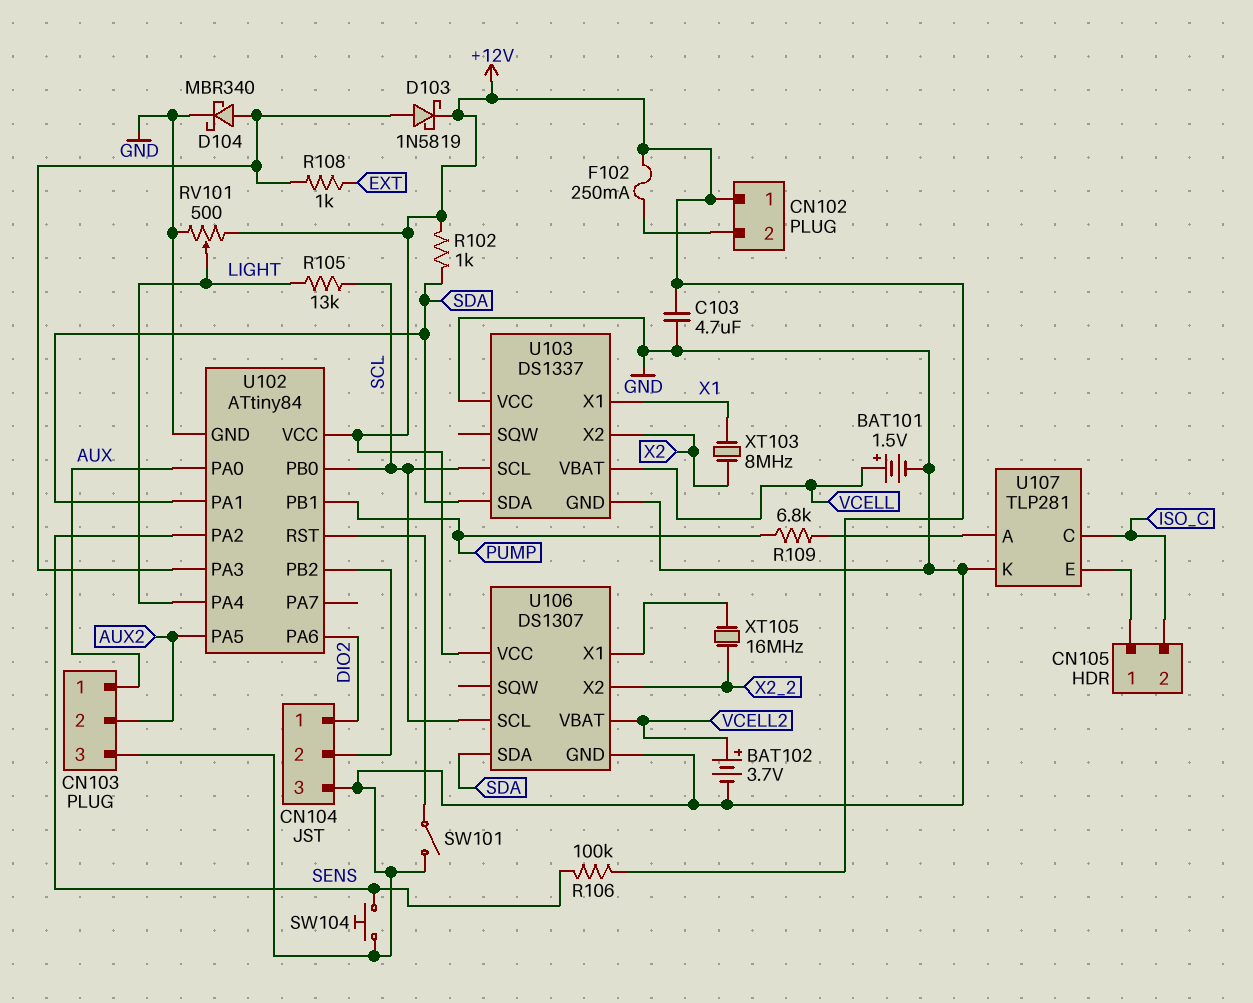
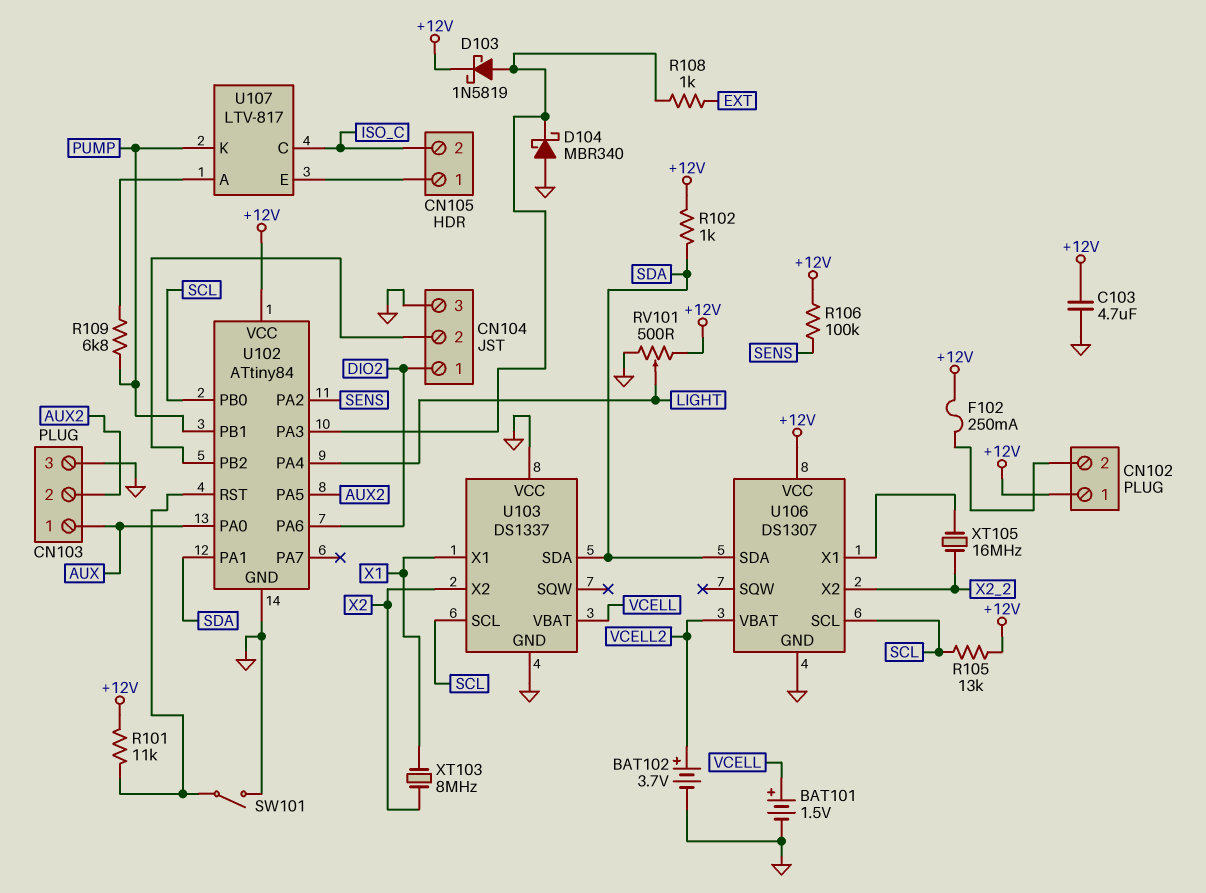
D104: schottky MBR340 (A U102/PA3, K GND) -> schottky MBR340 (A GND, K U102/PA3)
R101: none -> 11k (+12V, U102/RST)
R105: 13k (LIGHT, SCL) -> 13k (+12V, SCL)
SW104: button (GND, SENS) -> none
U107: TLP281 -> LTV-817
U107 pin K: GND -> PUMP

